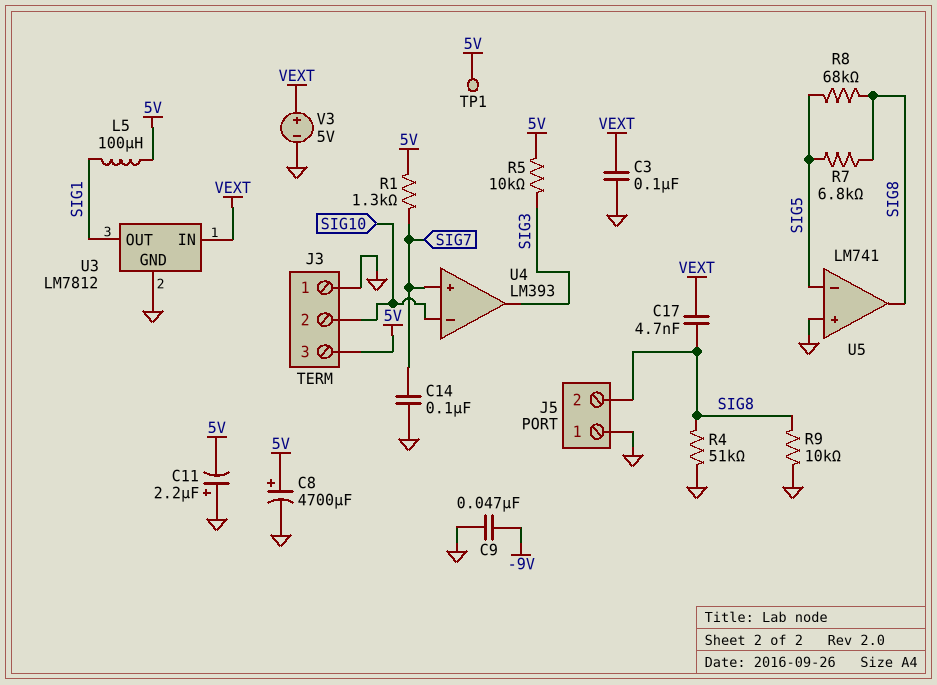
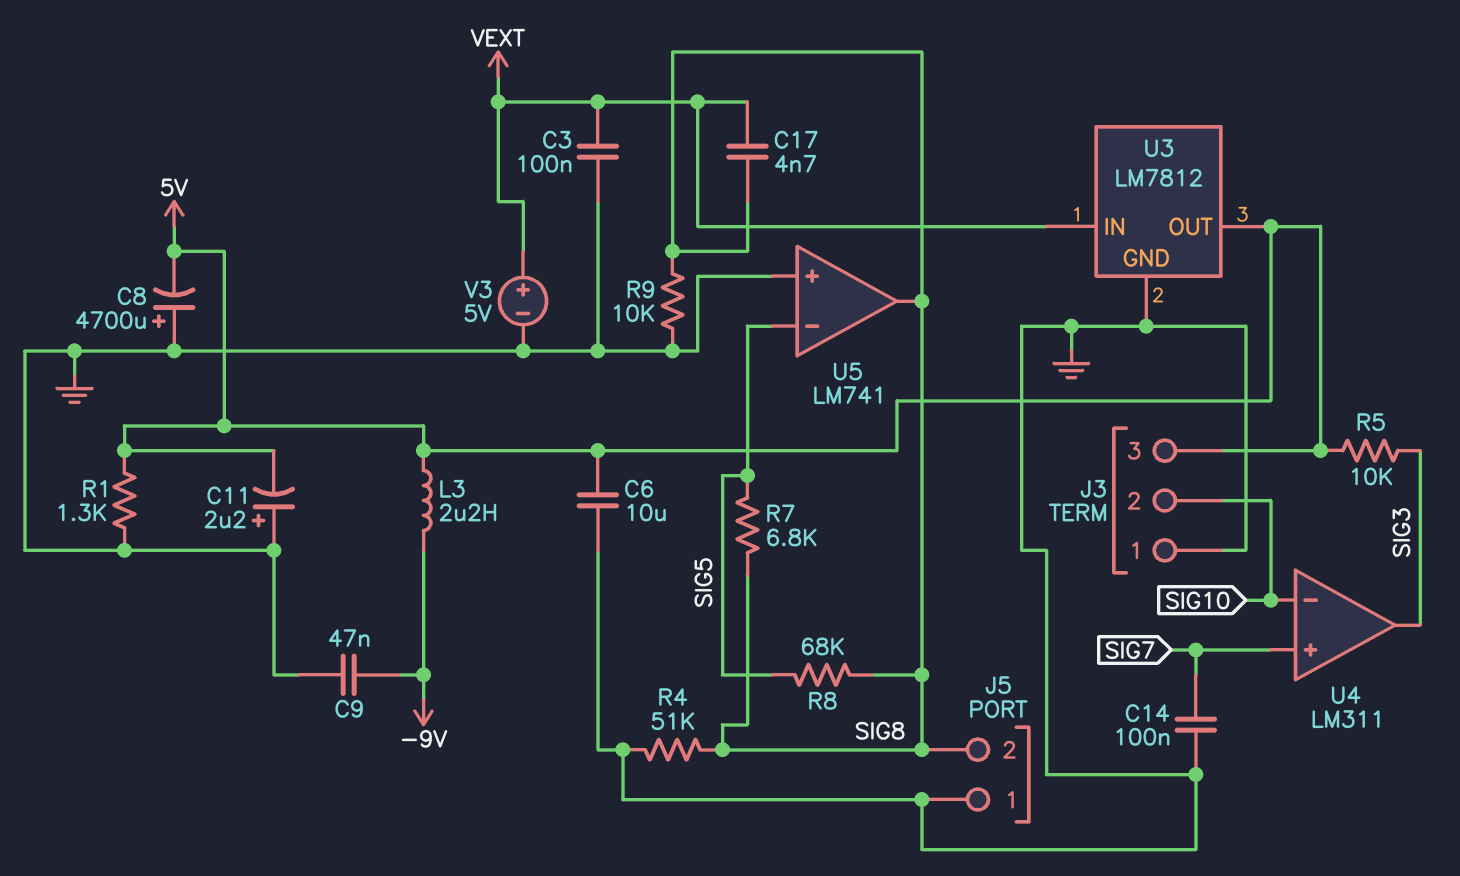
C6: none -> 10uF (5V, GND)
C8: 4700uF (plus 5V, minus GND) -> 4700uF (plus GND, minus 5V)
L3: none -> 2.2uH (-9V, 5V)
L5: 100uH (5V, SIG1) -> none
R1: 1.3k (5V, SIG7) -> 1.3k (5V, GND)
TP1: test point (5V) -> none
U3 pin OUT: SIG1 -> 5V
U4: LM393 -> LM311

